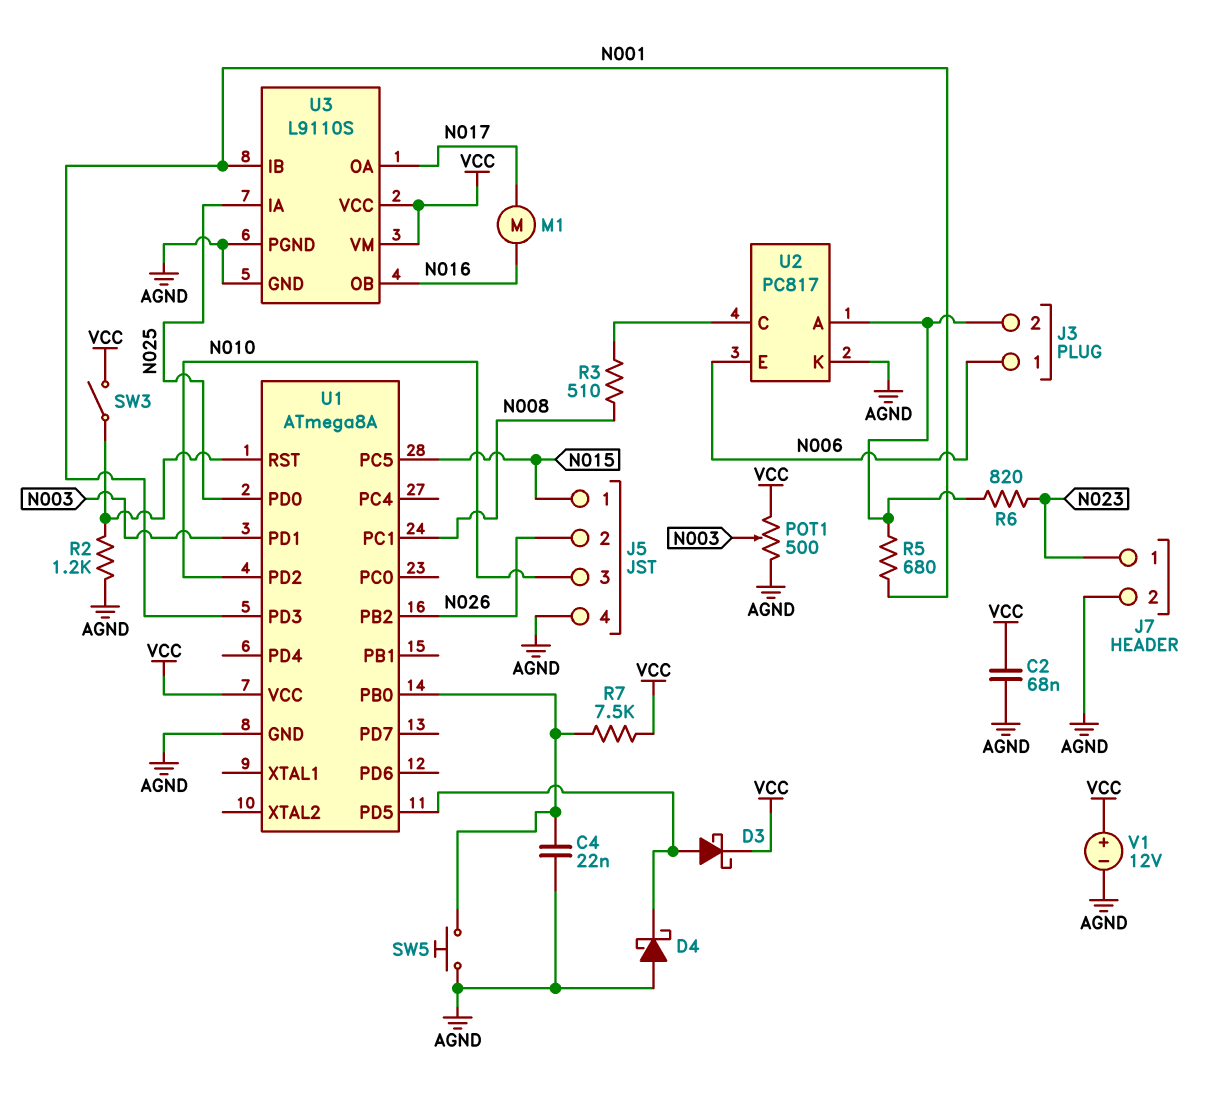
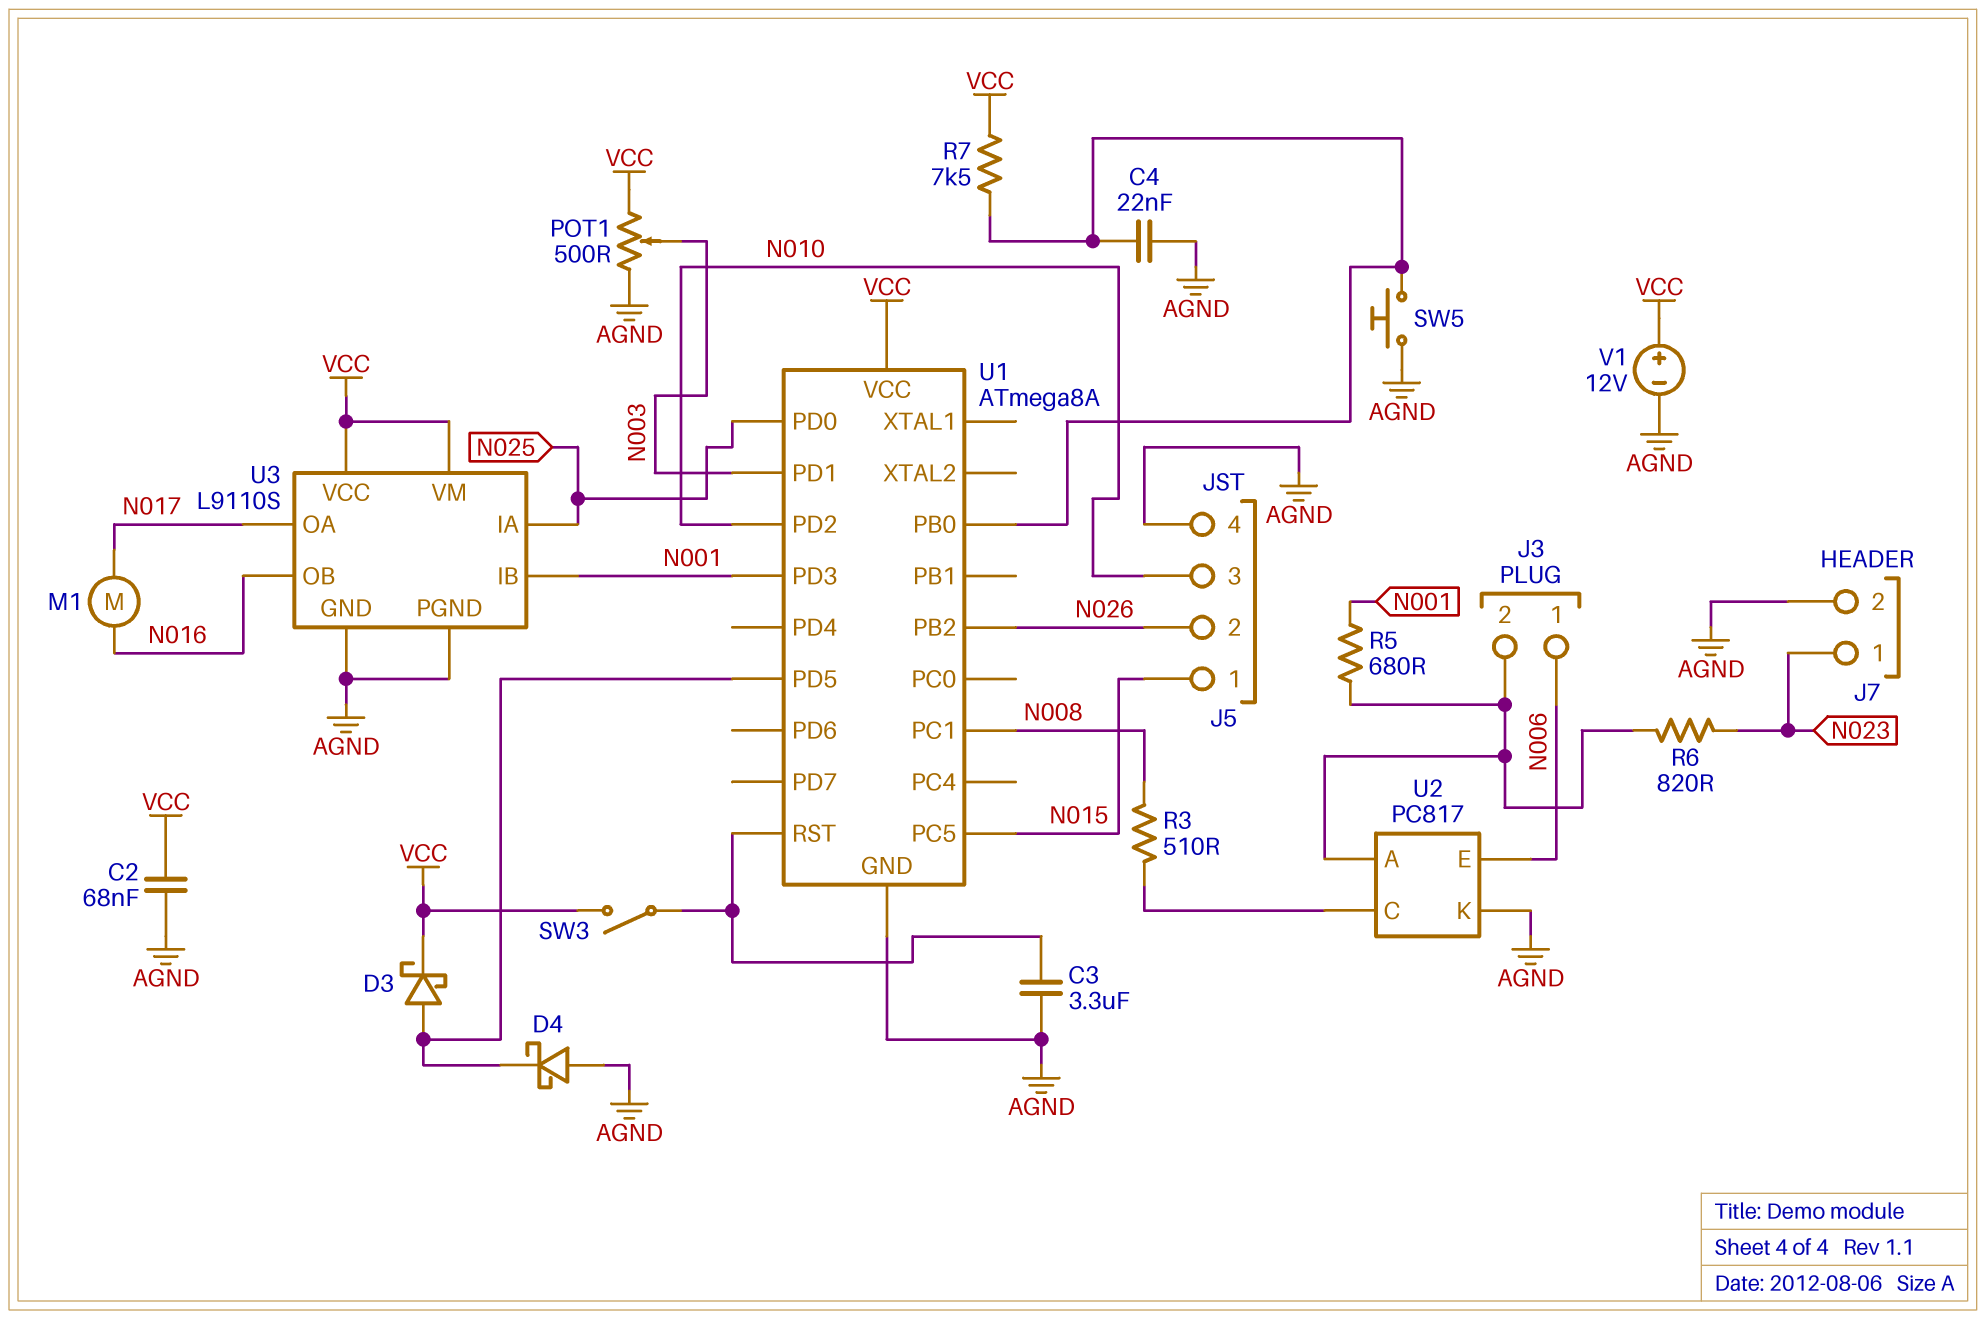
C3: none -> 3.3uF (AGND, U1/RST)
R2: 1.2k (AGND, U1/RST) -> none

